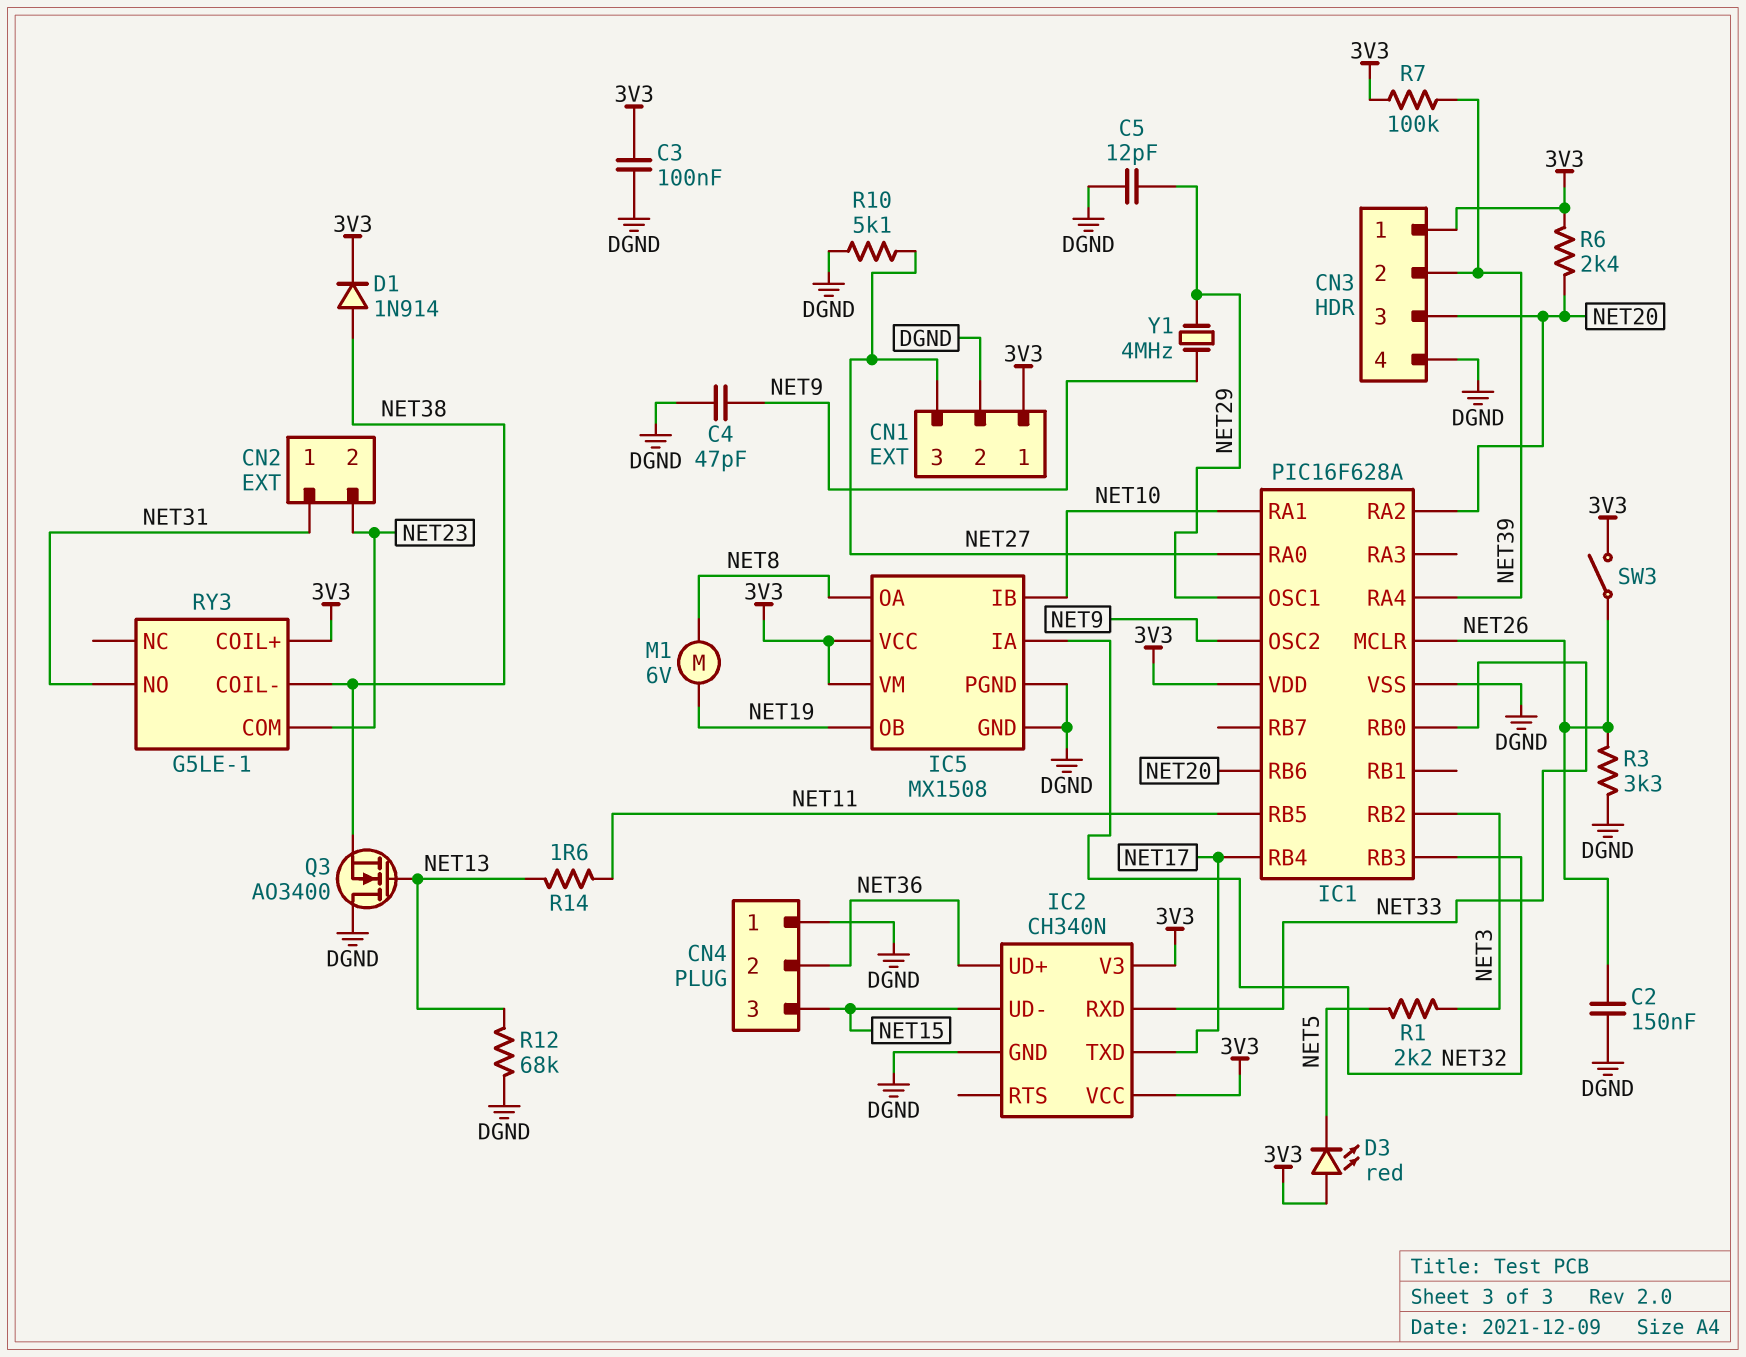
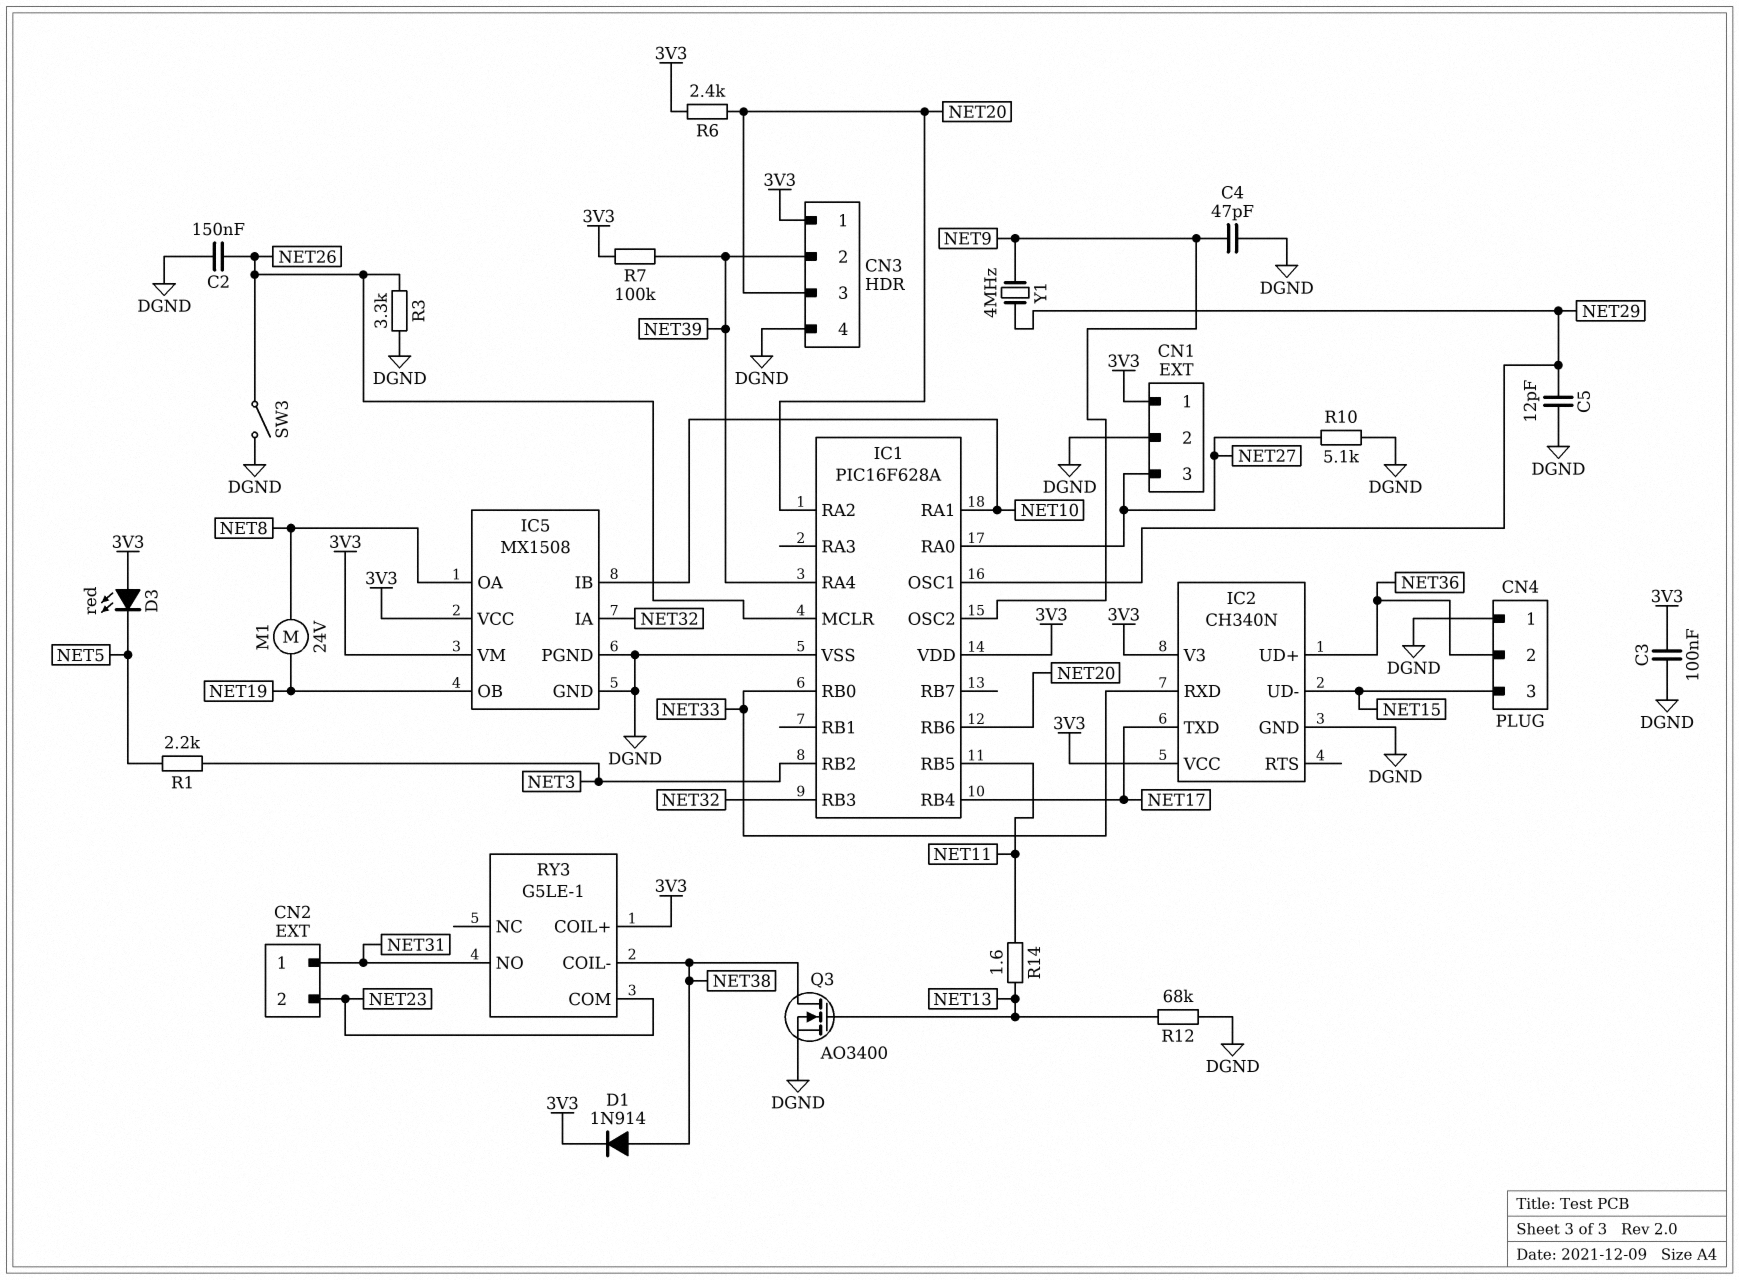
M1: motor 6V (NET8, NET19) -> motor 24V (NET8, NET19)
Q3: NMOS AO3400 (G NET13, D DGND, S NET38) -> NMOS AO3400 (G NET13, D NET38, S DGND)
SW3: switch (3V3, NET26) -> switch (DGND, NET26)

